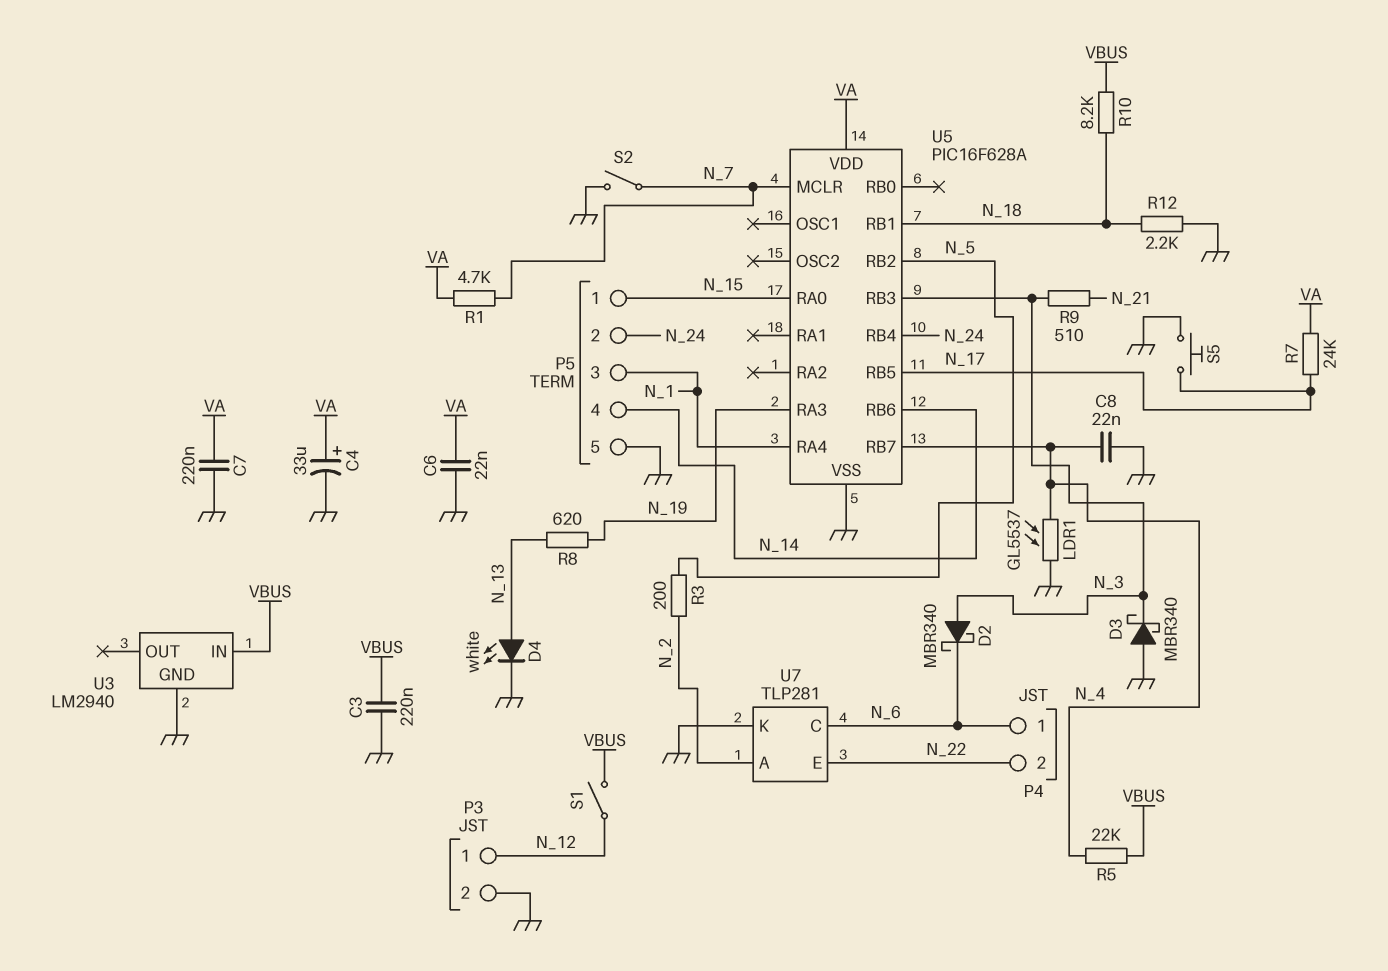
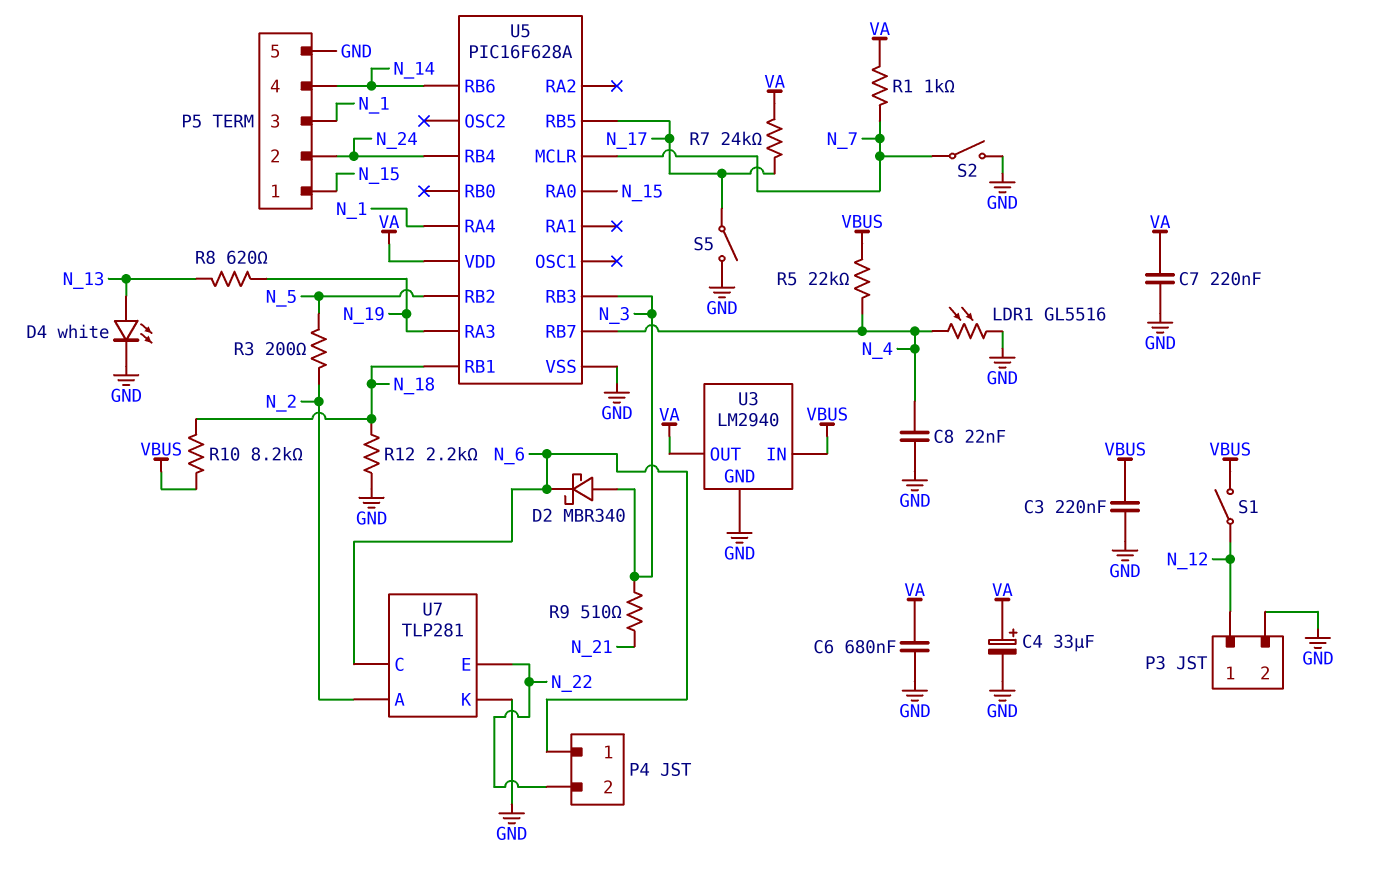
C6: 22nF (GND, VA) -> 680nF (GND, VA)
D3: schottky MBR340 (A GND, K N_3) -> none
LDR1: GL5537 (GND, N_4) -> GL5516 (GND, N_4)
R1: 4.7k (N_7, VA) -> 1k (N_7, VA)
S5: button (GND, N_17) -> switch (GND, N_17)
U3 pin OUT: none -> VA

